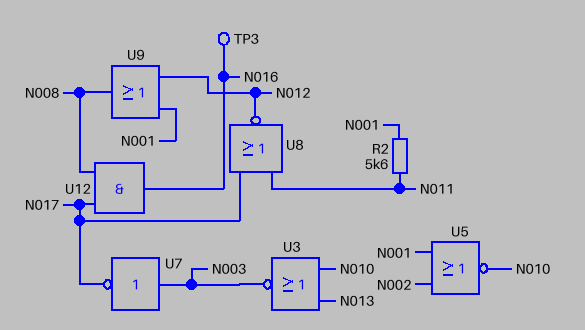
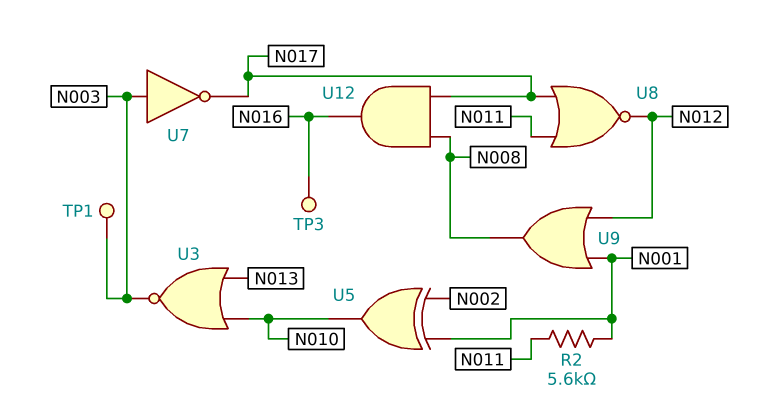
TP1: none -> test point (N003)
U5: NOR (in N001, in N002, out N010) -> XOR (in N001, in N002, out N010)

